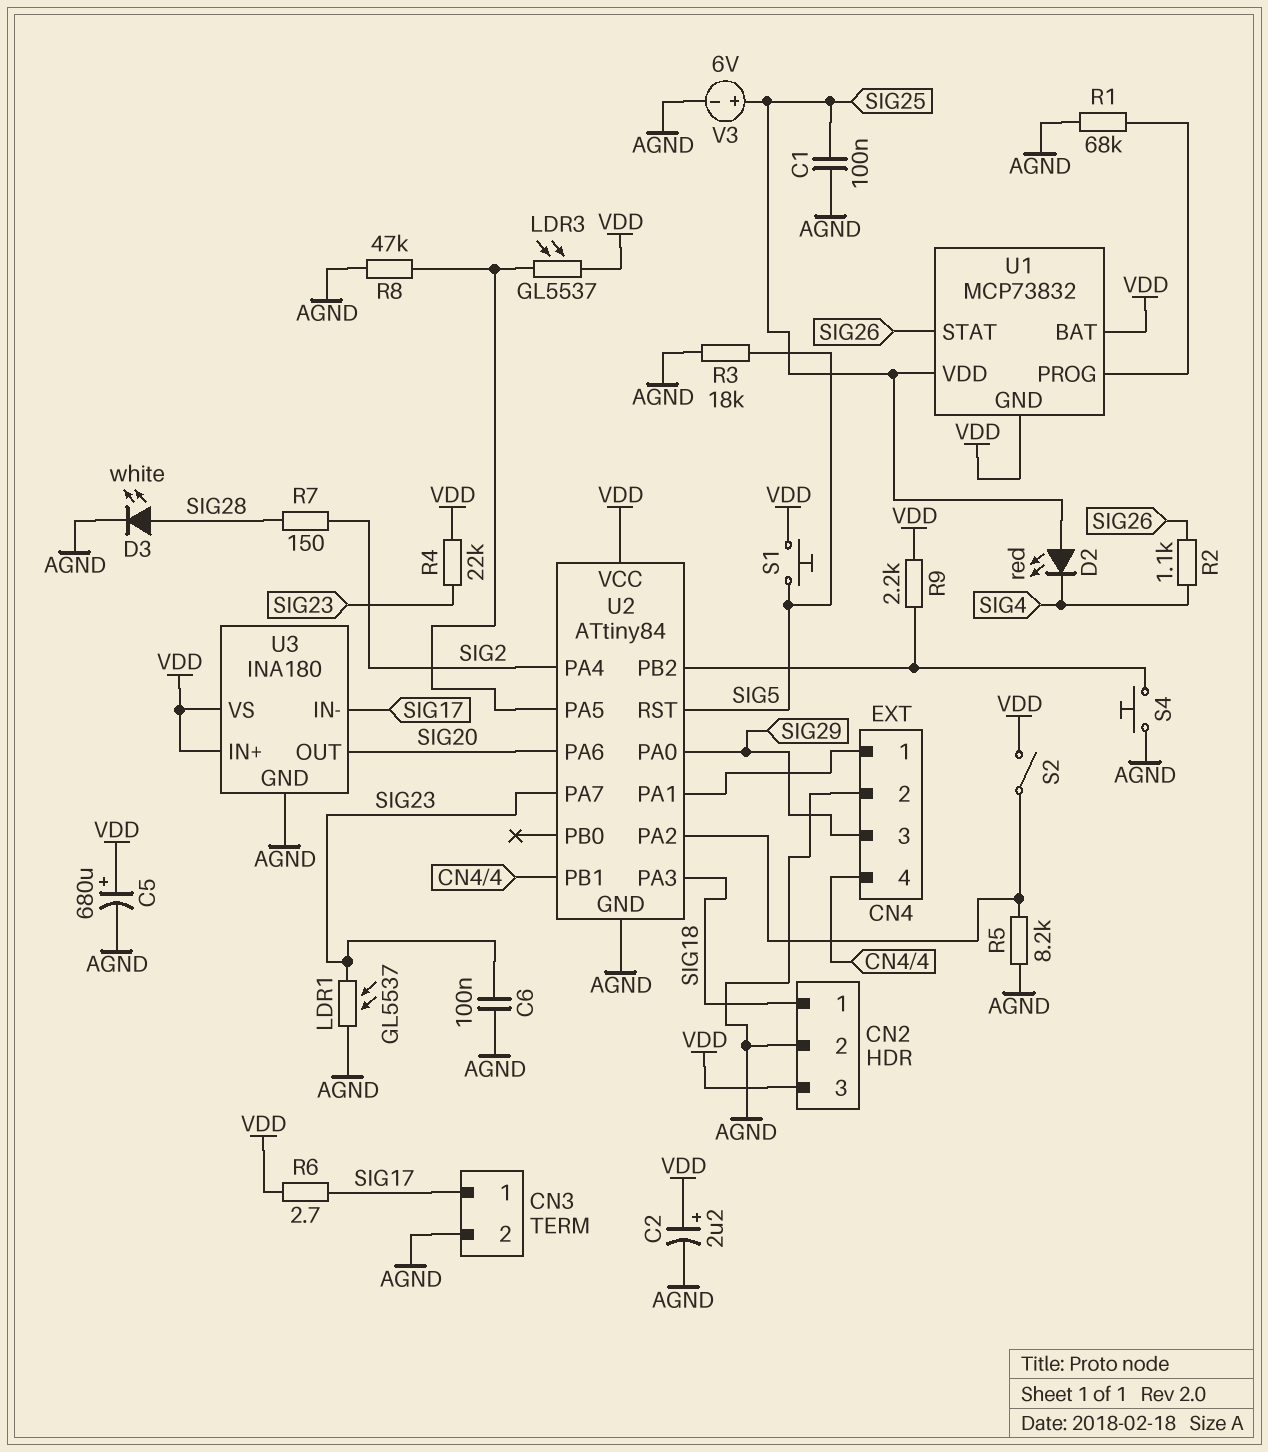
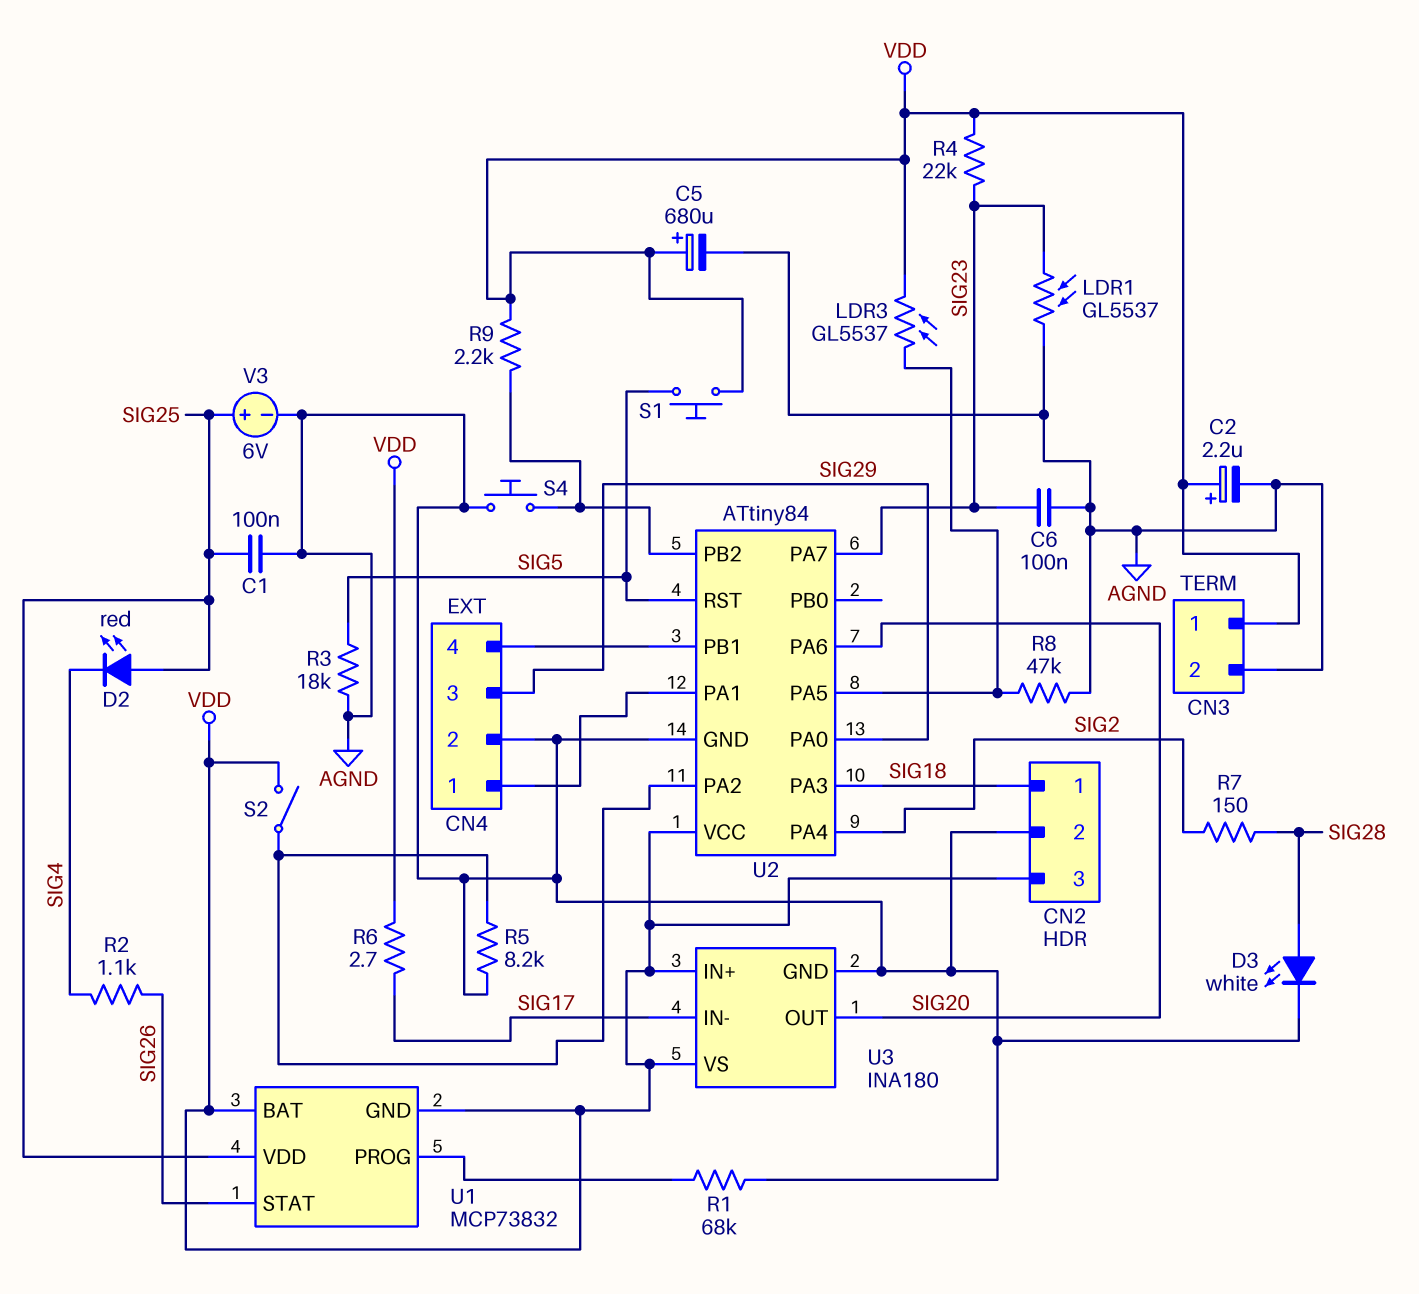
CN3 pin 1: SIG17 -> VDD

